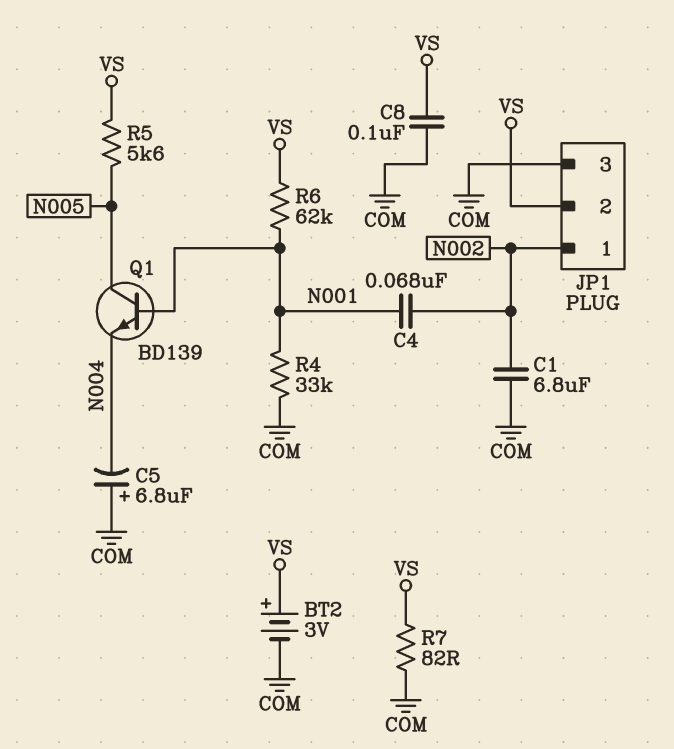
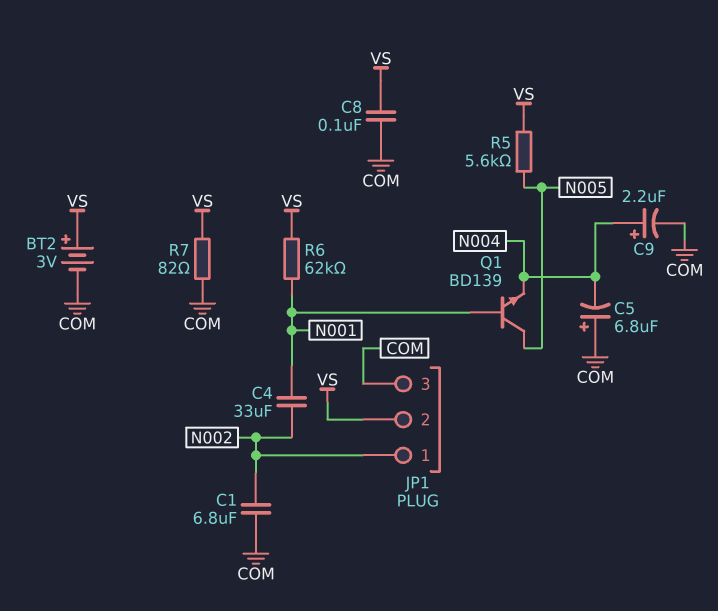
C4: 68nF (N001, N002) -> 33uF (N001, N002)
C9: none -> 2.2uF (plus N004, minus COM)
R4: 33k (COM, N001) -> none

